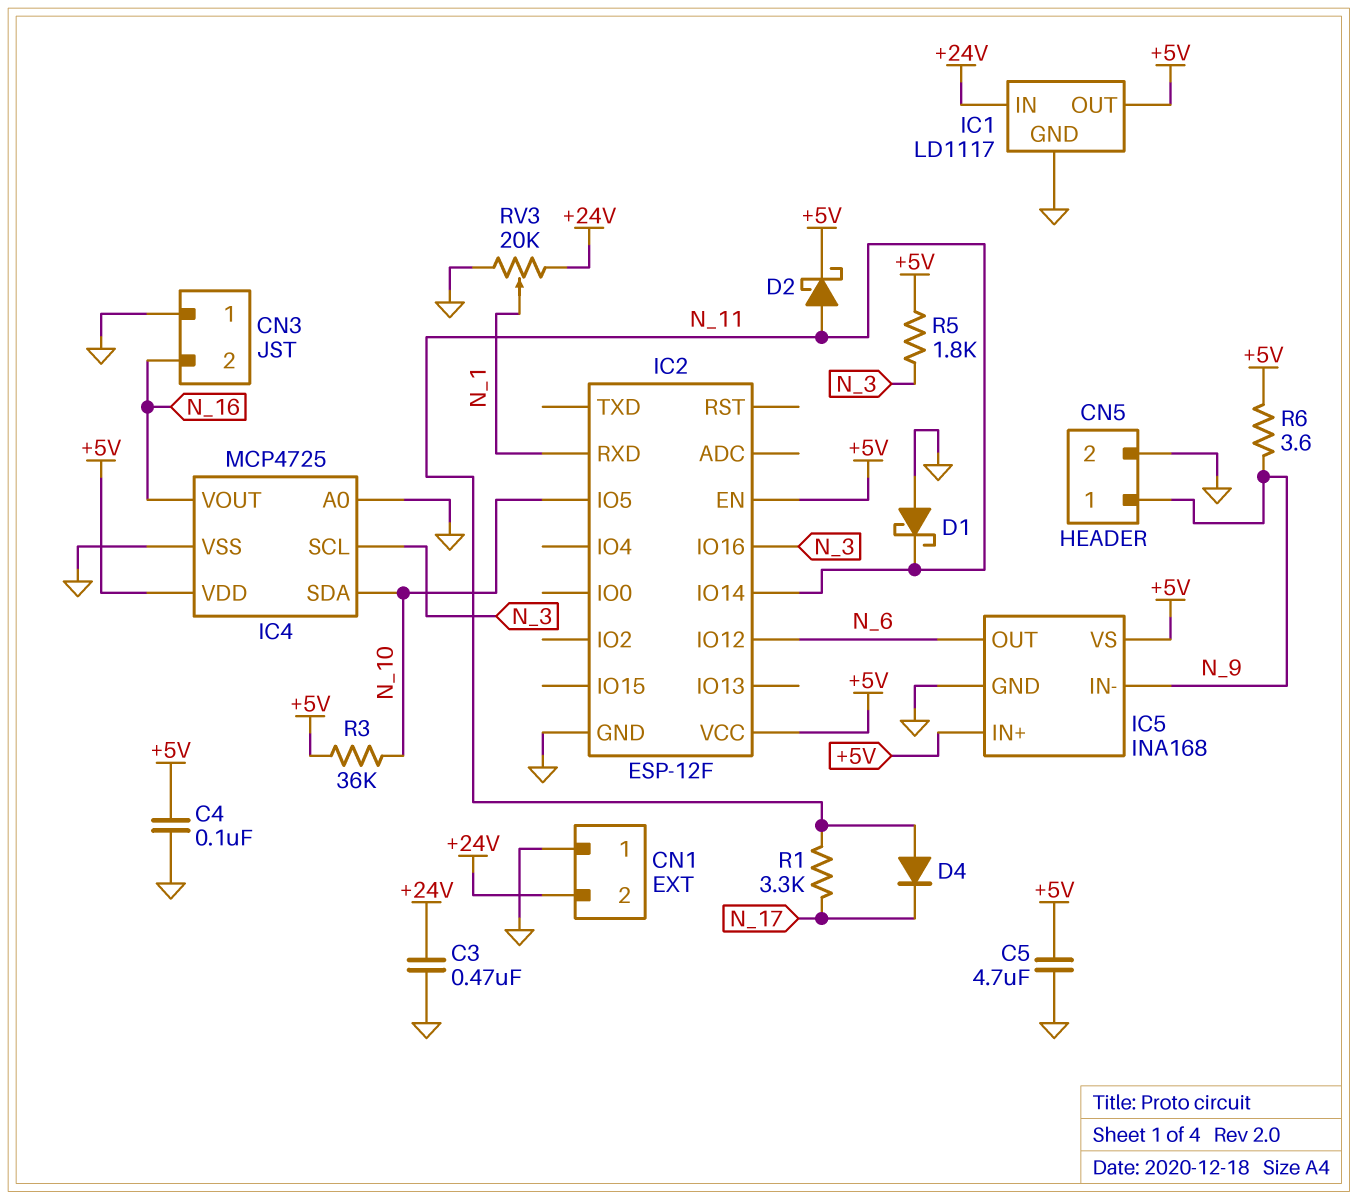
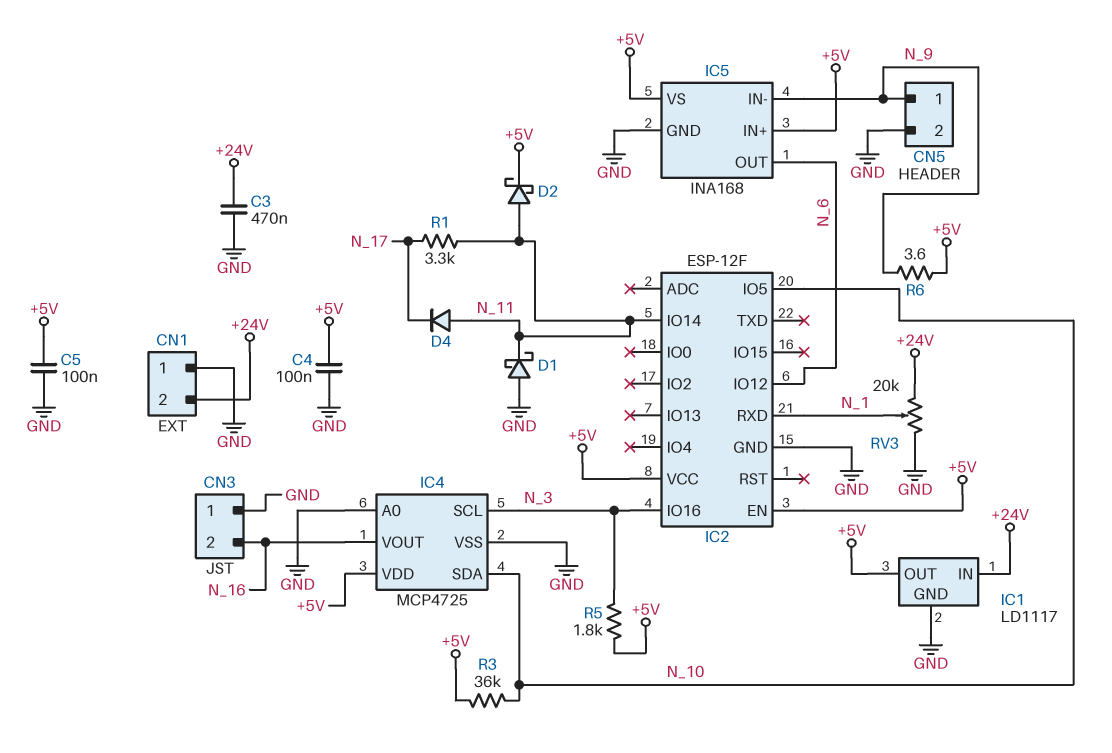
C5: 4.7uF (+5V, GND) -> 100nF (+5V, GND)

